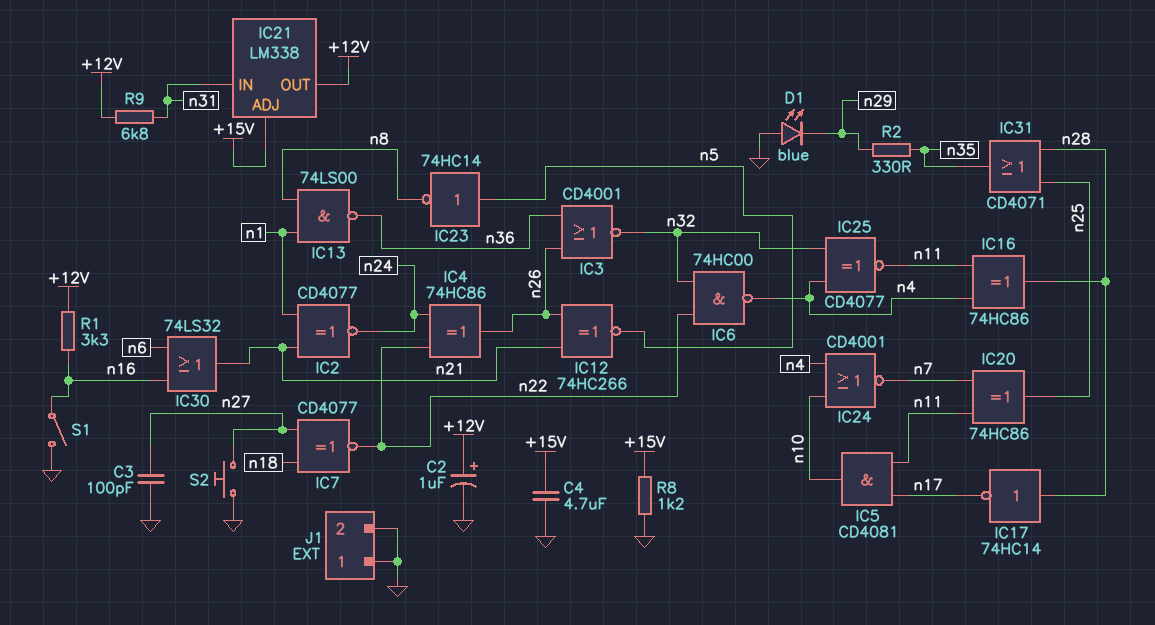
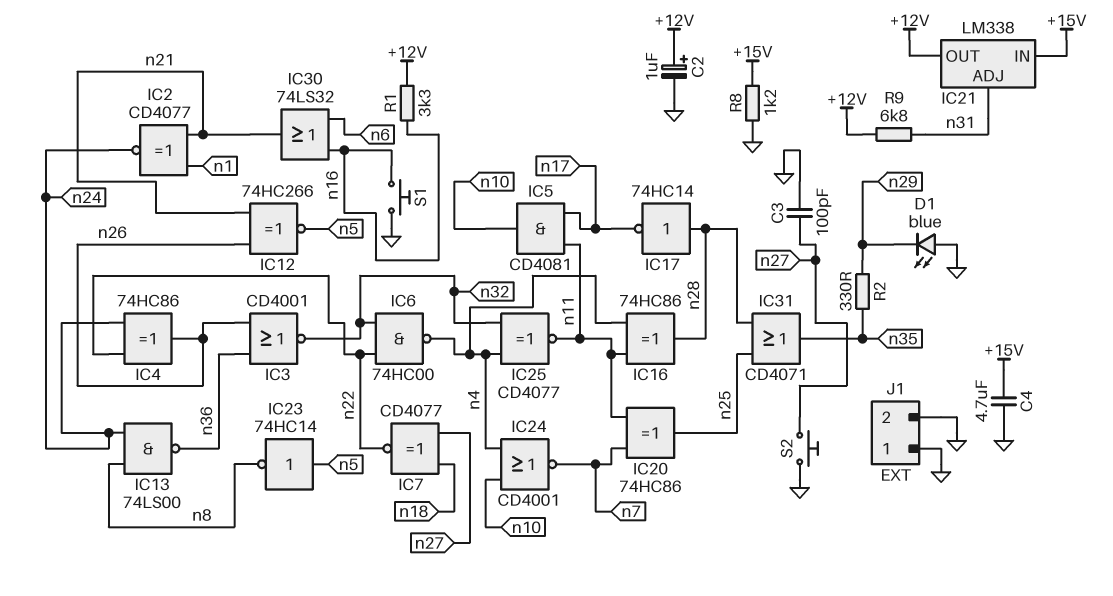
IC13: NAND 74LS00 (in n1, in n8, out n36) -> NAND 74LS00 (in n8, in n24, out n36)
IC21 pin ADJ: +15V -> n31
IC21 pin IN: n31 -> +15V
S1: switch (GND, n16) -> button (GND, n16)

